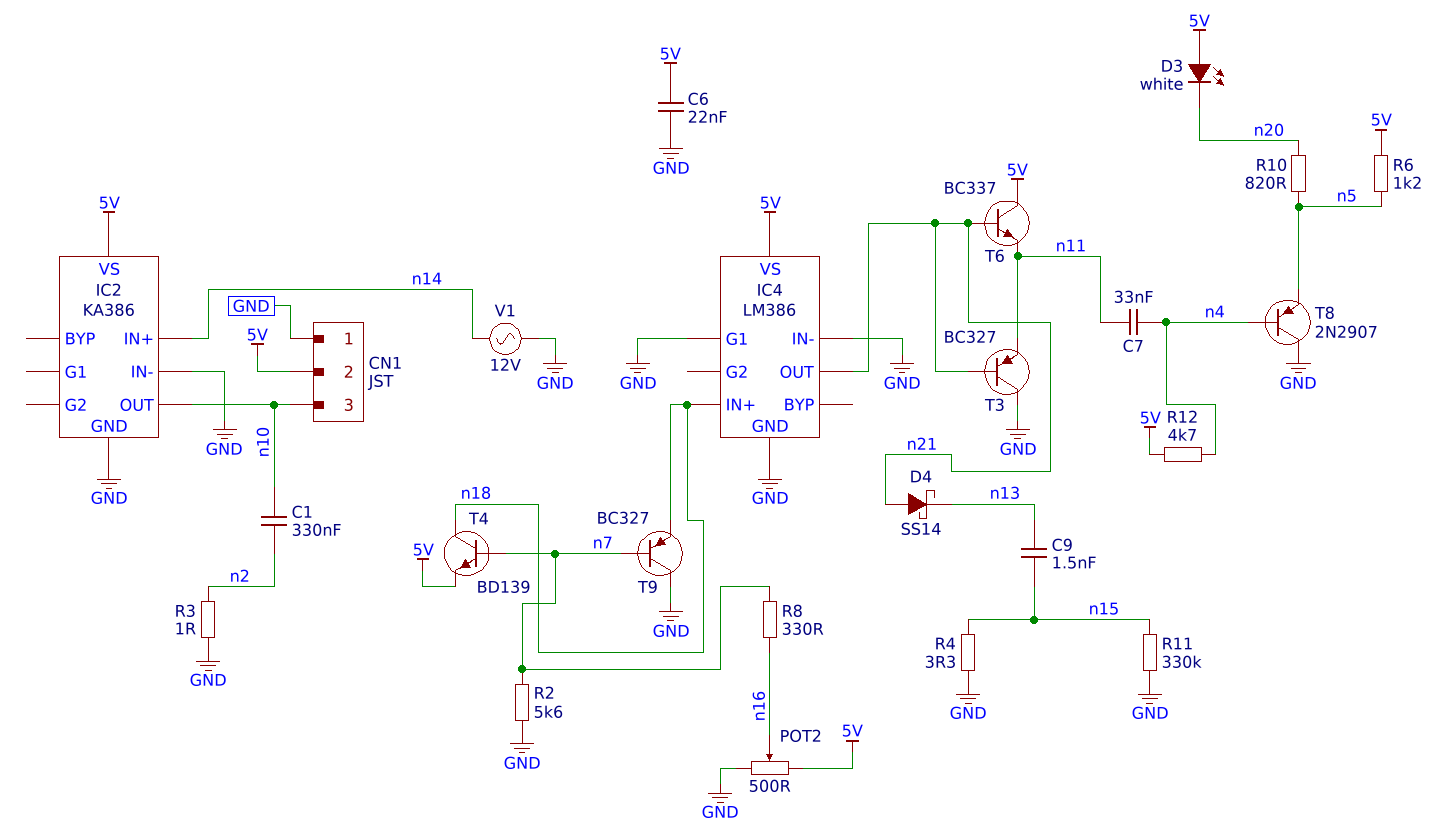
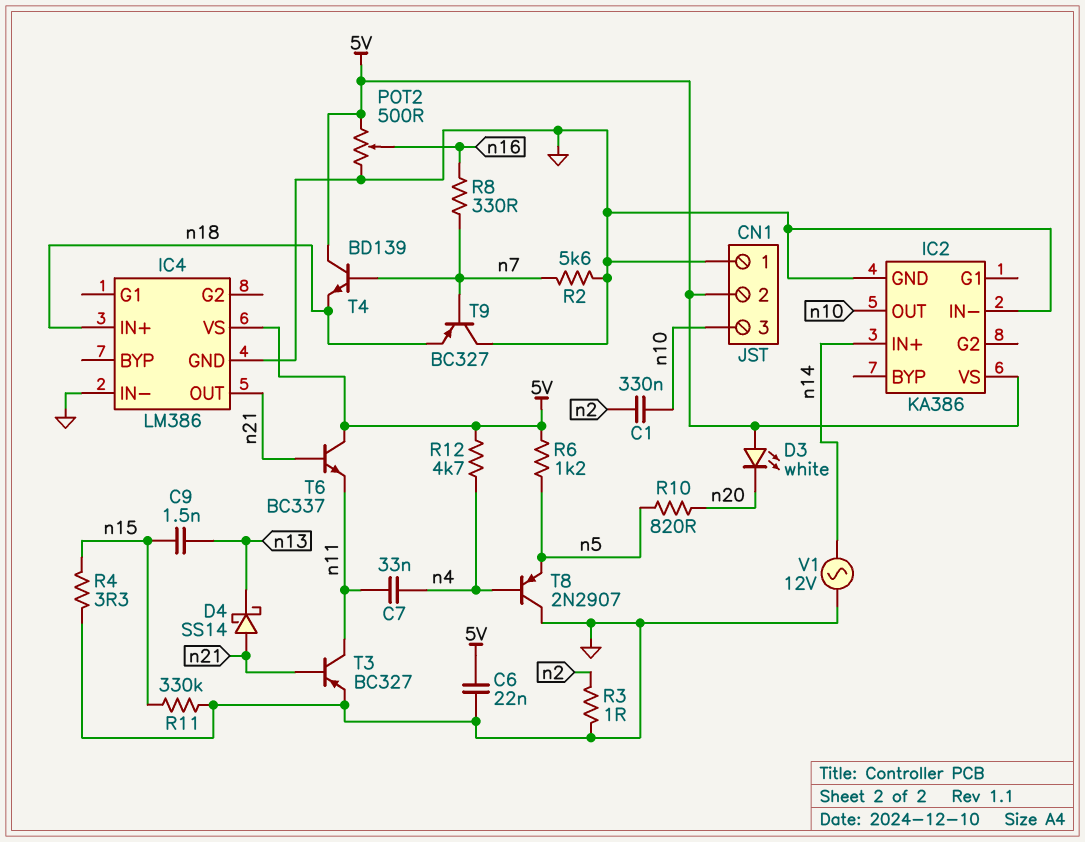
IC4 pin G1: GND -> none
T3: PNP BC327 (B n21, C GND, E n11) -> PNP BC327 (B n21, C n11, E GND)
T4: NPN BD139 (B n7, C n18, E 5V) -> NPN BD139 (B n7, C 5V, E n18)

